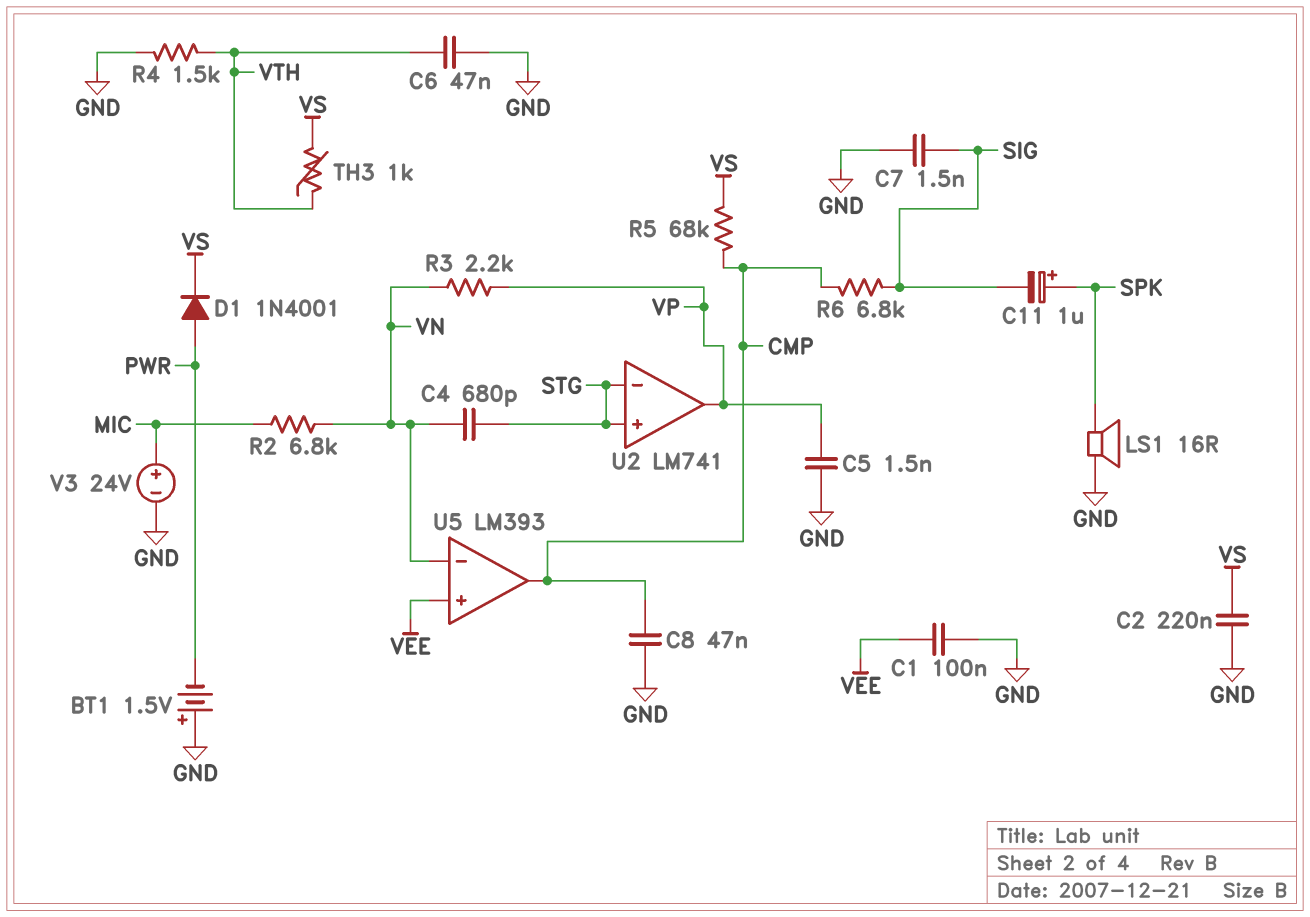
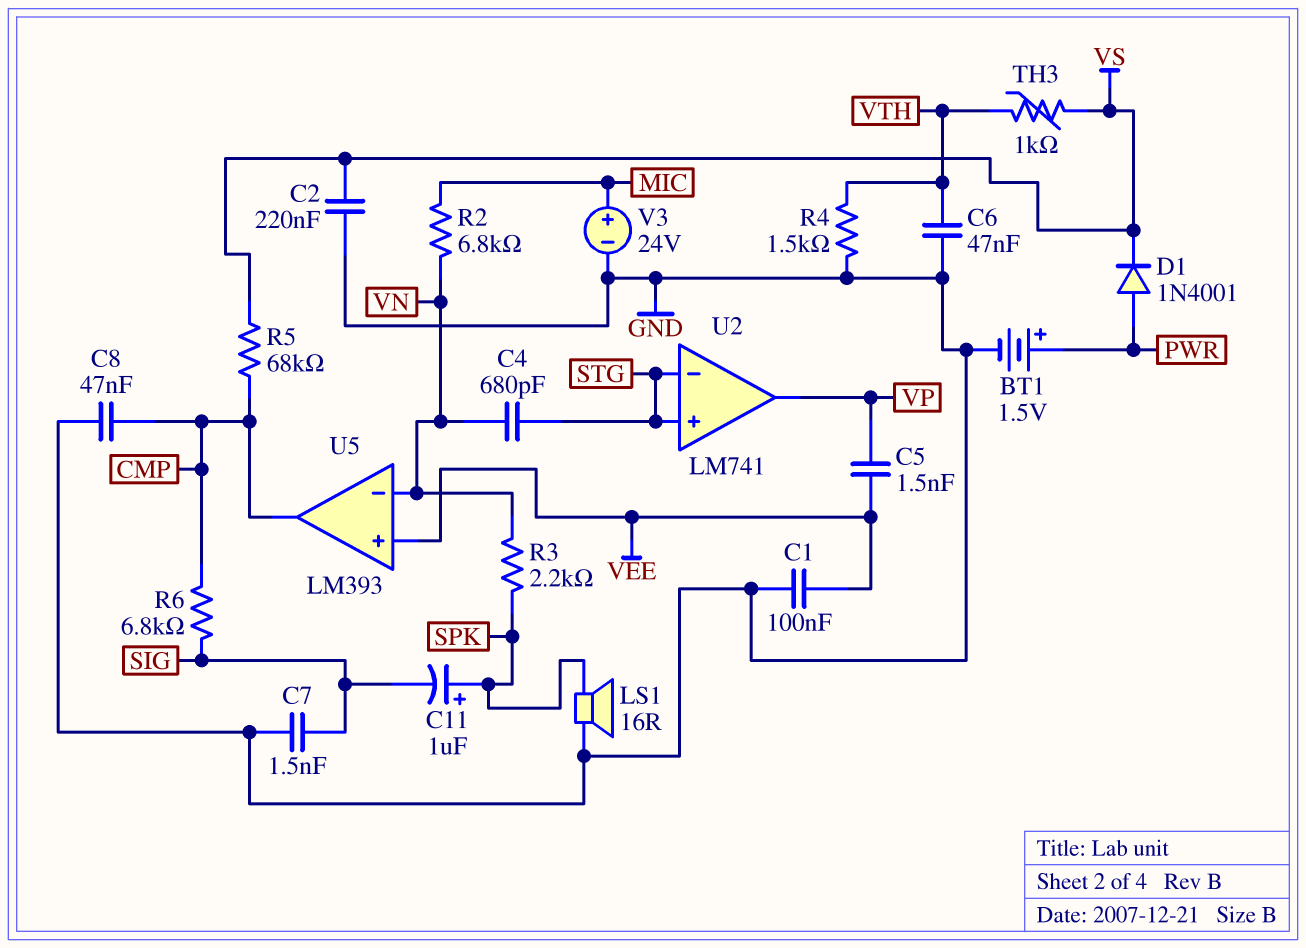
BT1: 1.5V (plus GND, minus PWR) -> 1.5V (plus PWR, minus GND)
C5: 1.5nF (GND, VP) -> 1.5nF (VEE, VP)
R3: 2.2k (VN, VP) -> 2.2k (SPK, VN)

